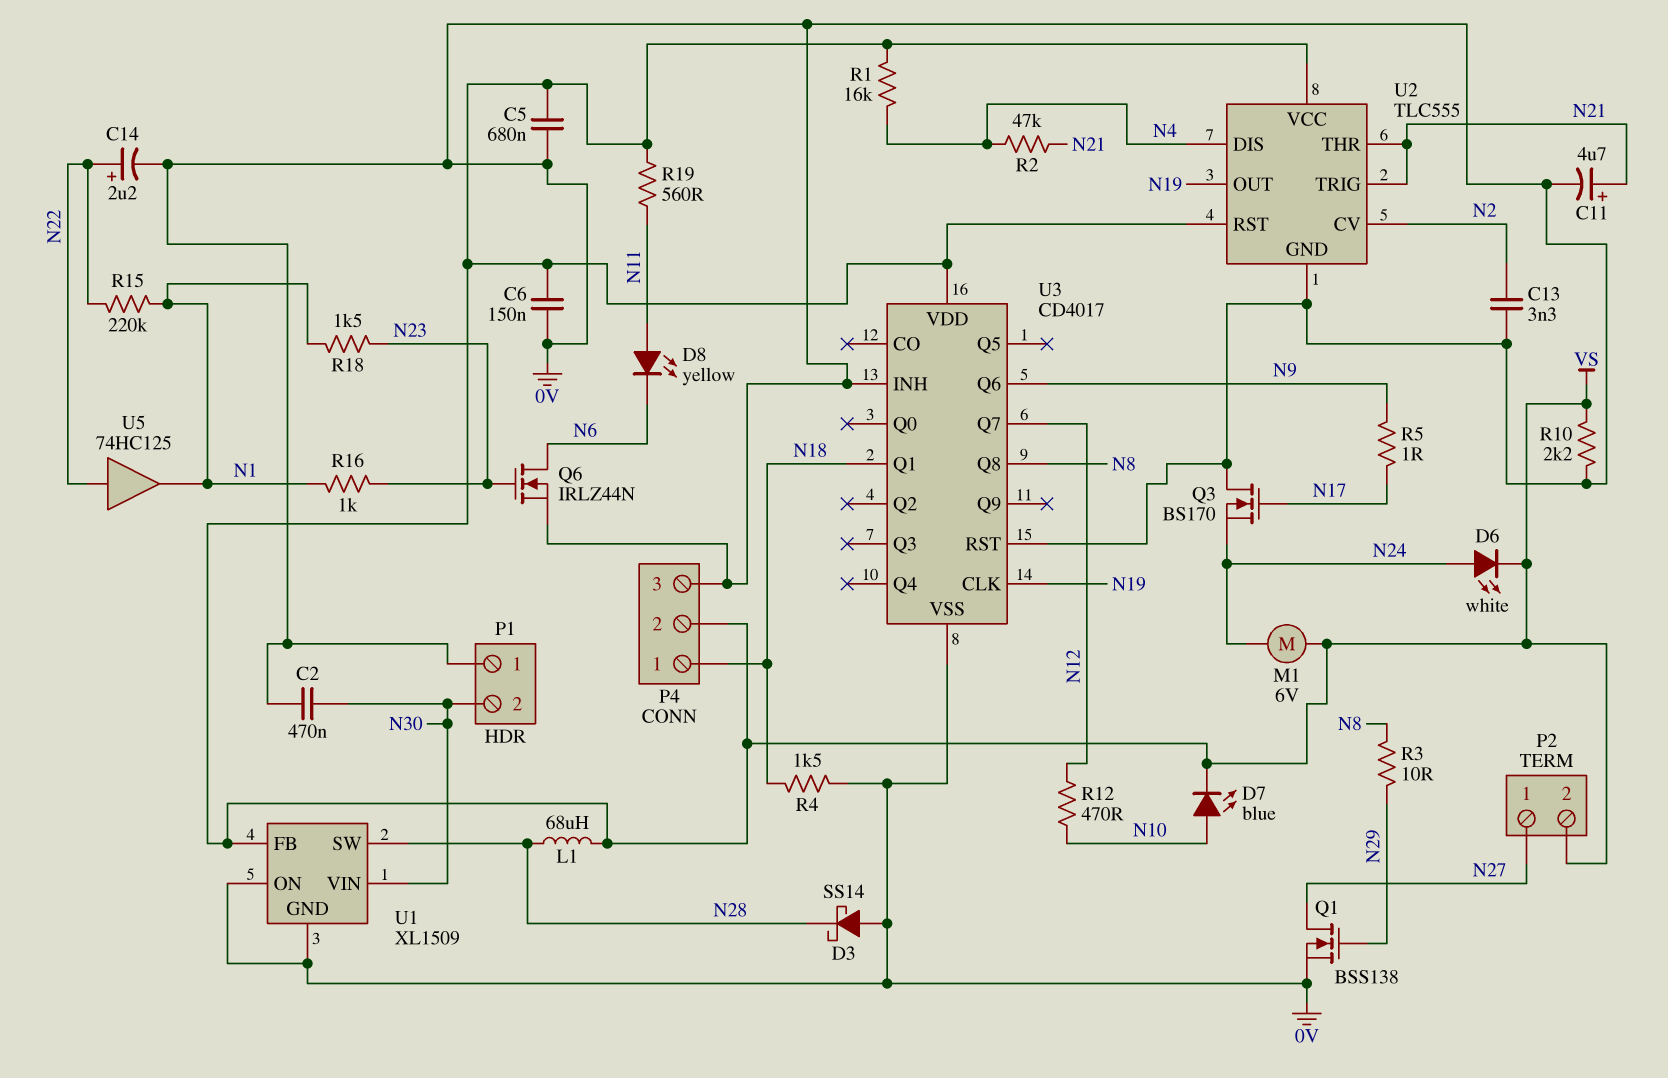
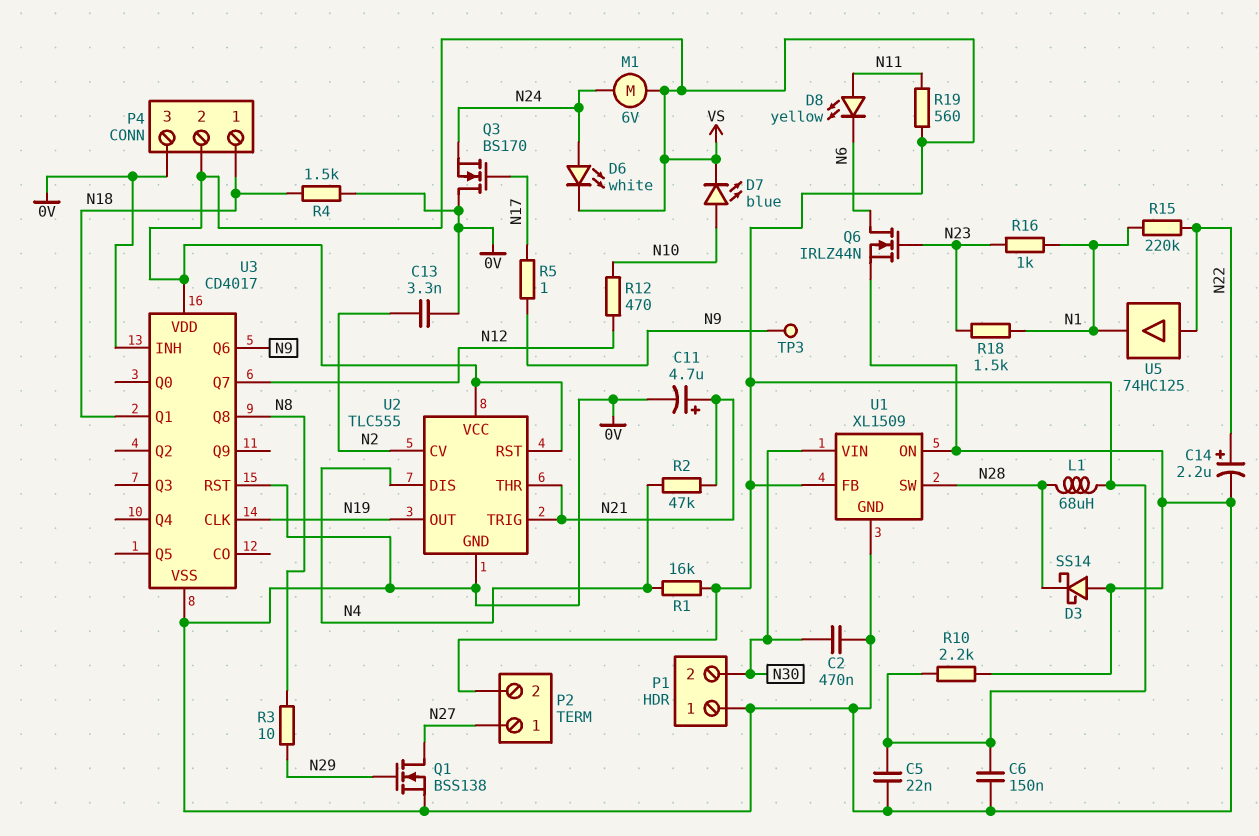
C5: 680nF (0V, VS) -> 22nF (0V, VS)
TP3: none -> test point (N9)

